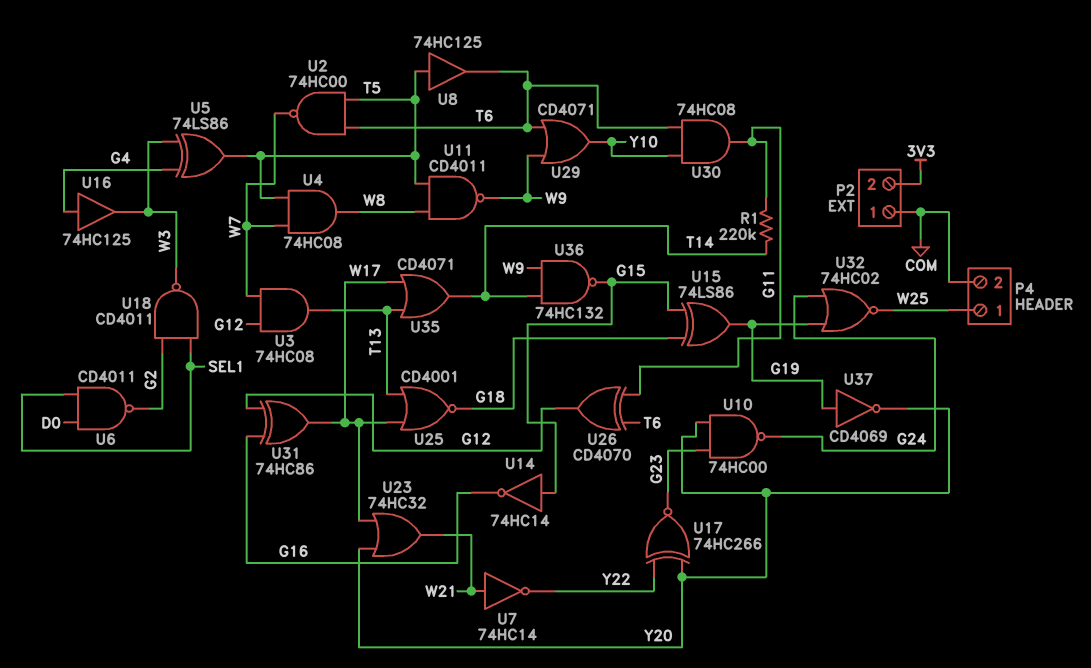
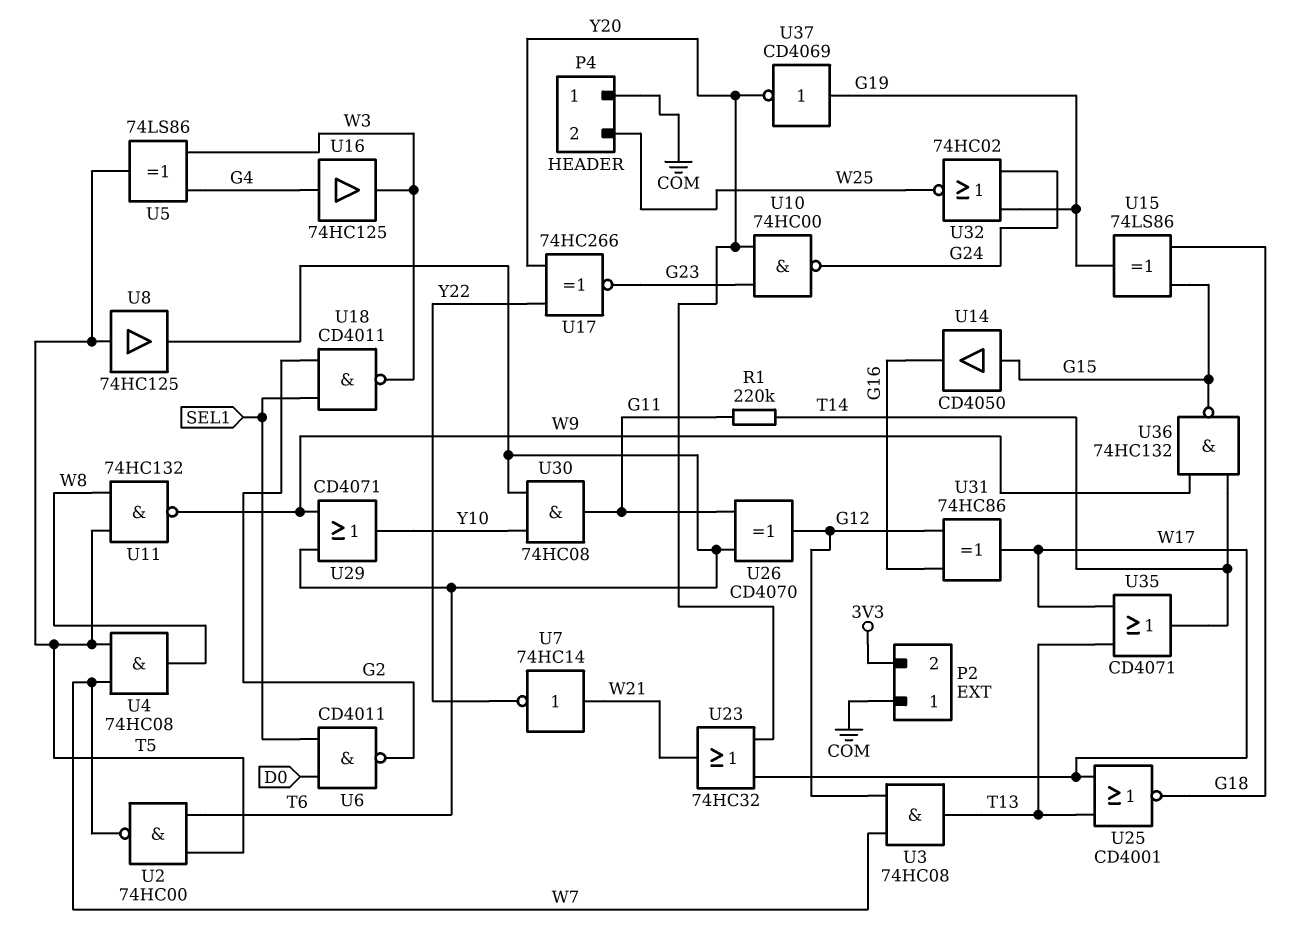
P4 pin 1: W25 -> COM
P4 pin 2: COM -> W25
U11: NAND CD4011 (in T5, in W8, out W9) -> NAND 74HC132 (in T5, in W8, out W9)
U14: NOT 74HC14 (in G15, out G16) -> buffer CD4050 (in G15, out G16)

